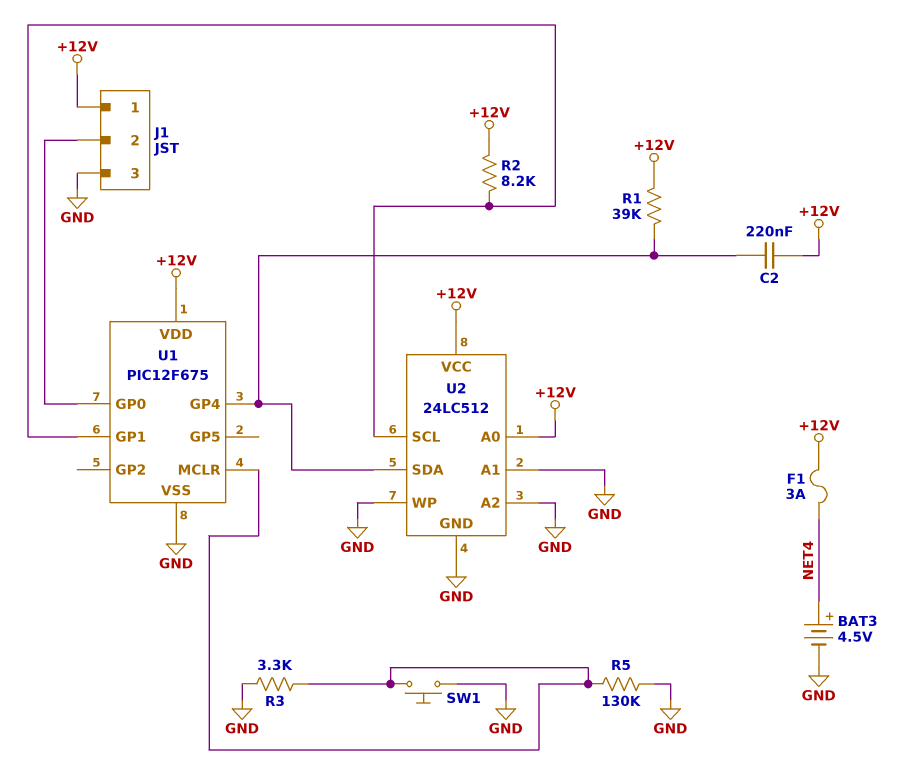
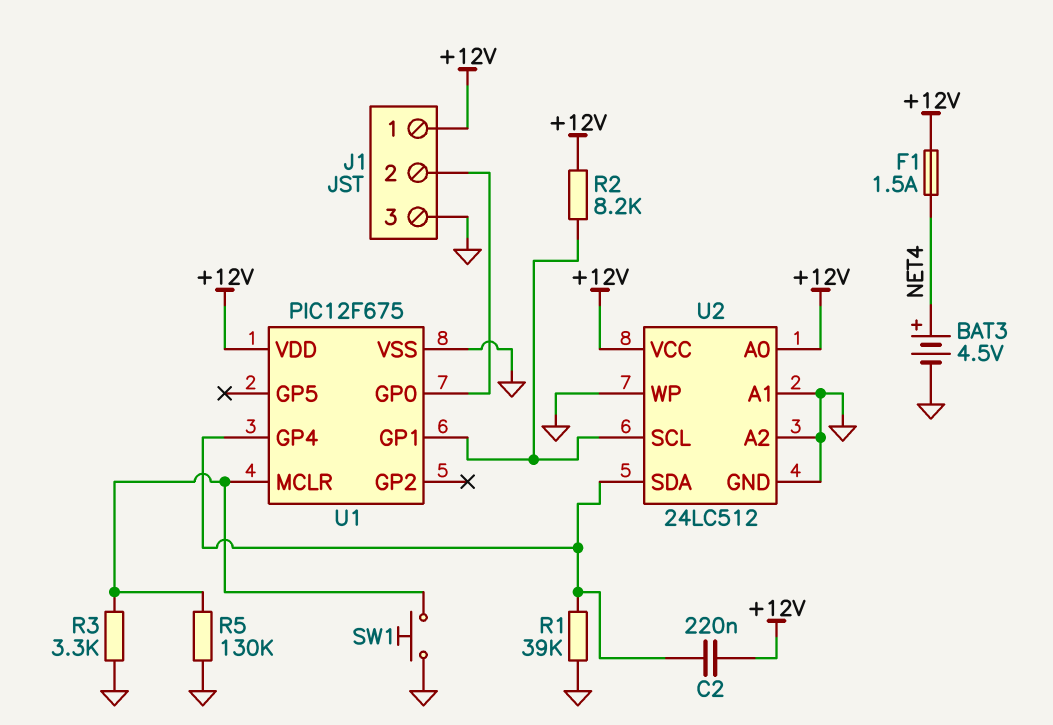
F1: 3A (+12V, NET4) -> 1.5A (+12V, NET4)
R1: 39k (+12V, U1/GP4) -> 39k (GND, U1/GP4)

